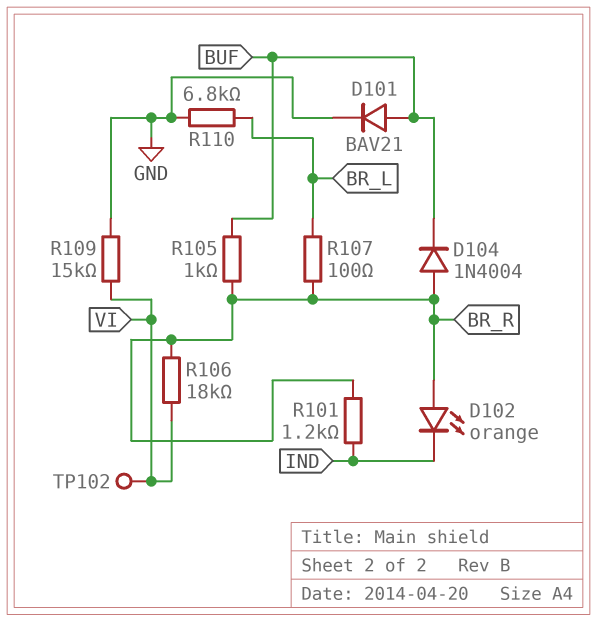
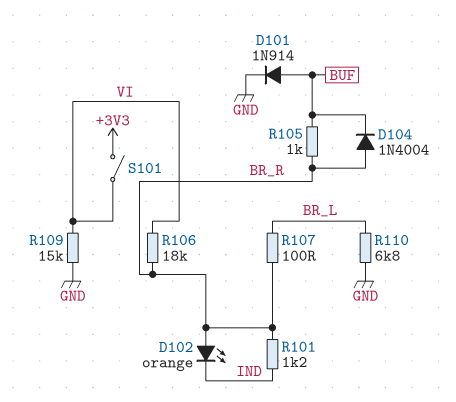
D101: diode BAV21 (A BUF, K GND) -> diode 1N914 (A BUF, K GND)
S101: none -> switch (+3V3, VI)
TP102: test point (VI) -> none

